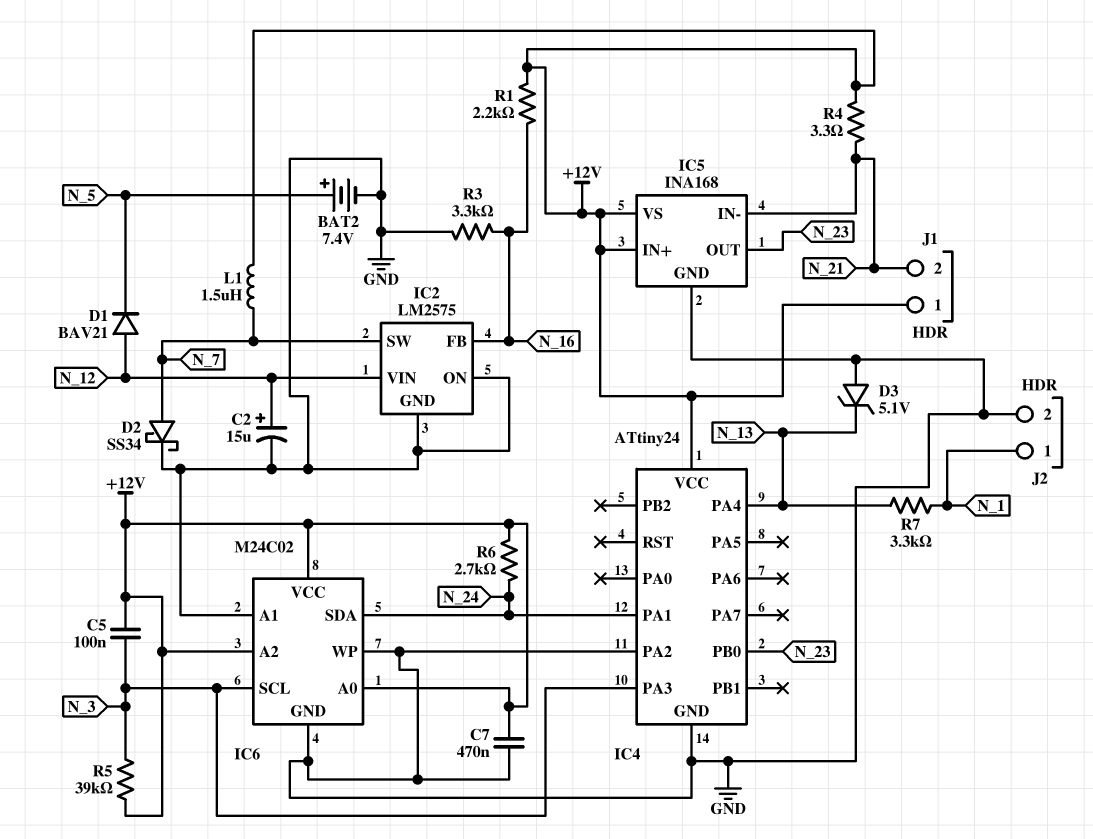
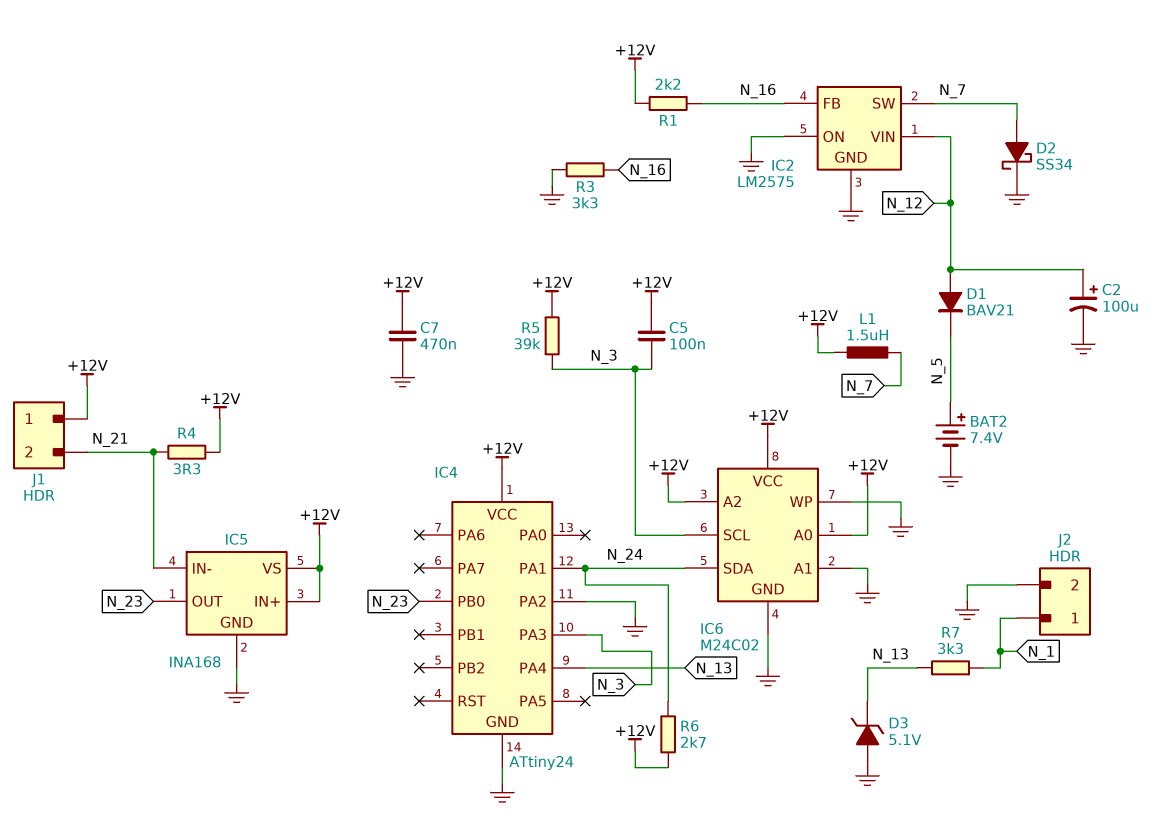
C2: 15uF (plus N_12, minus GND) -> 100uF (plus N_12, minus GND)

